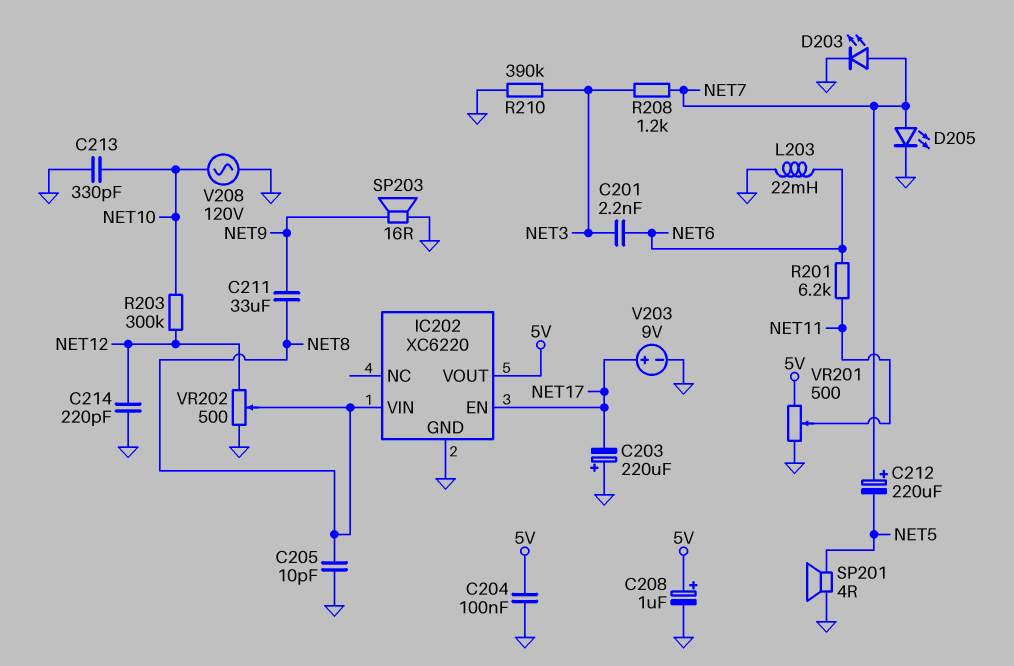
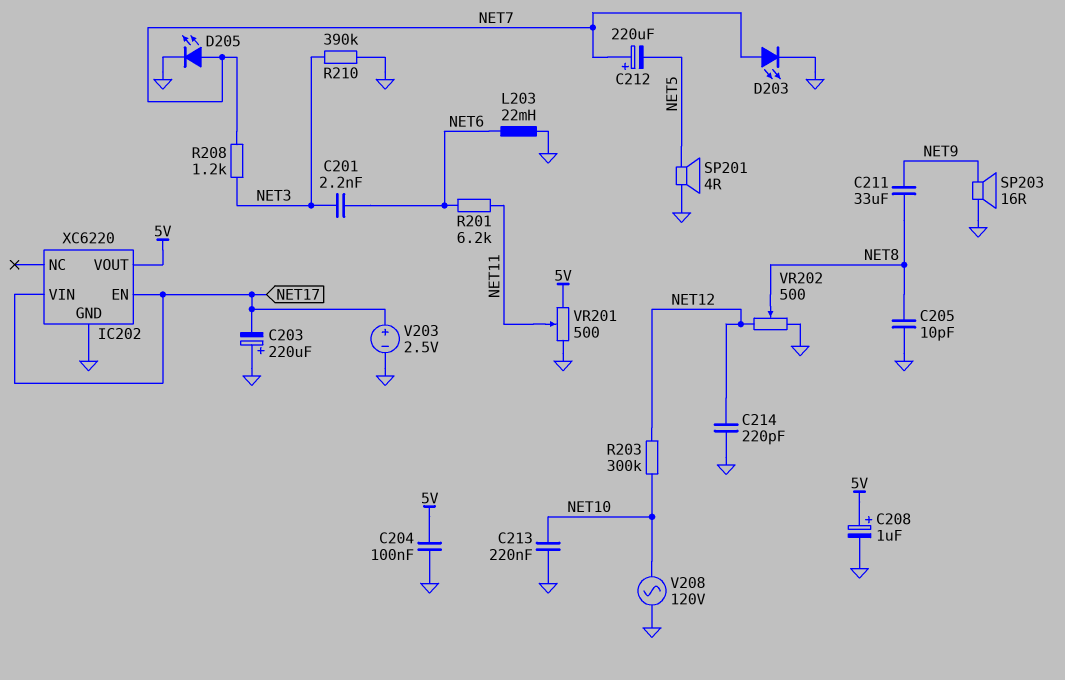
C213: 330pF (GND, NET10) -> 220nF (GND, NET10)
IC202 pin VIN: NET8 -> NET17
V203: 9V (plus NET17, minus GND) -> 2.5V (plus NET17, minus GND)

